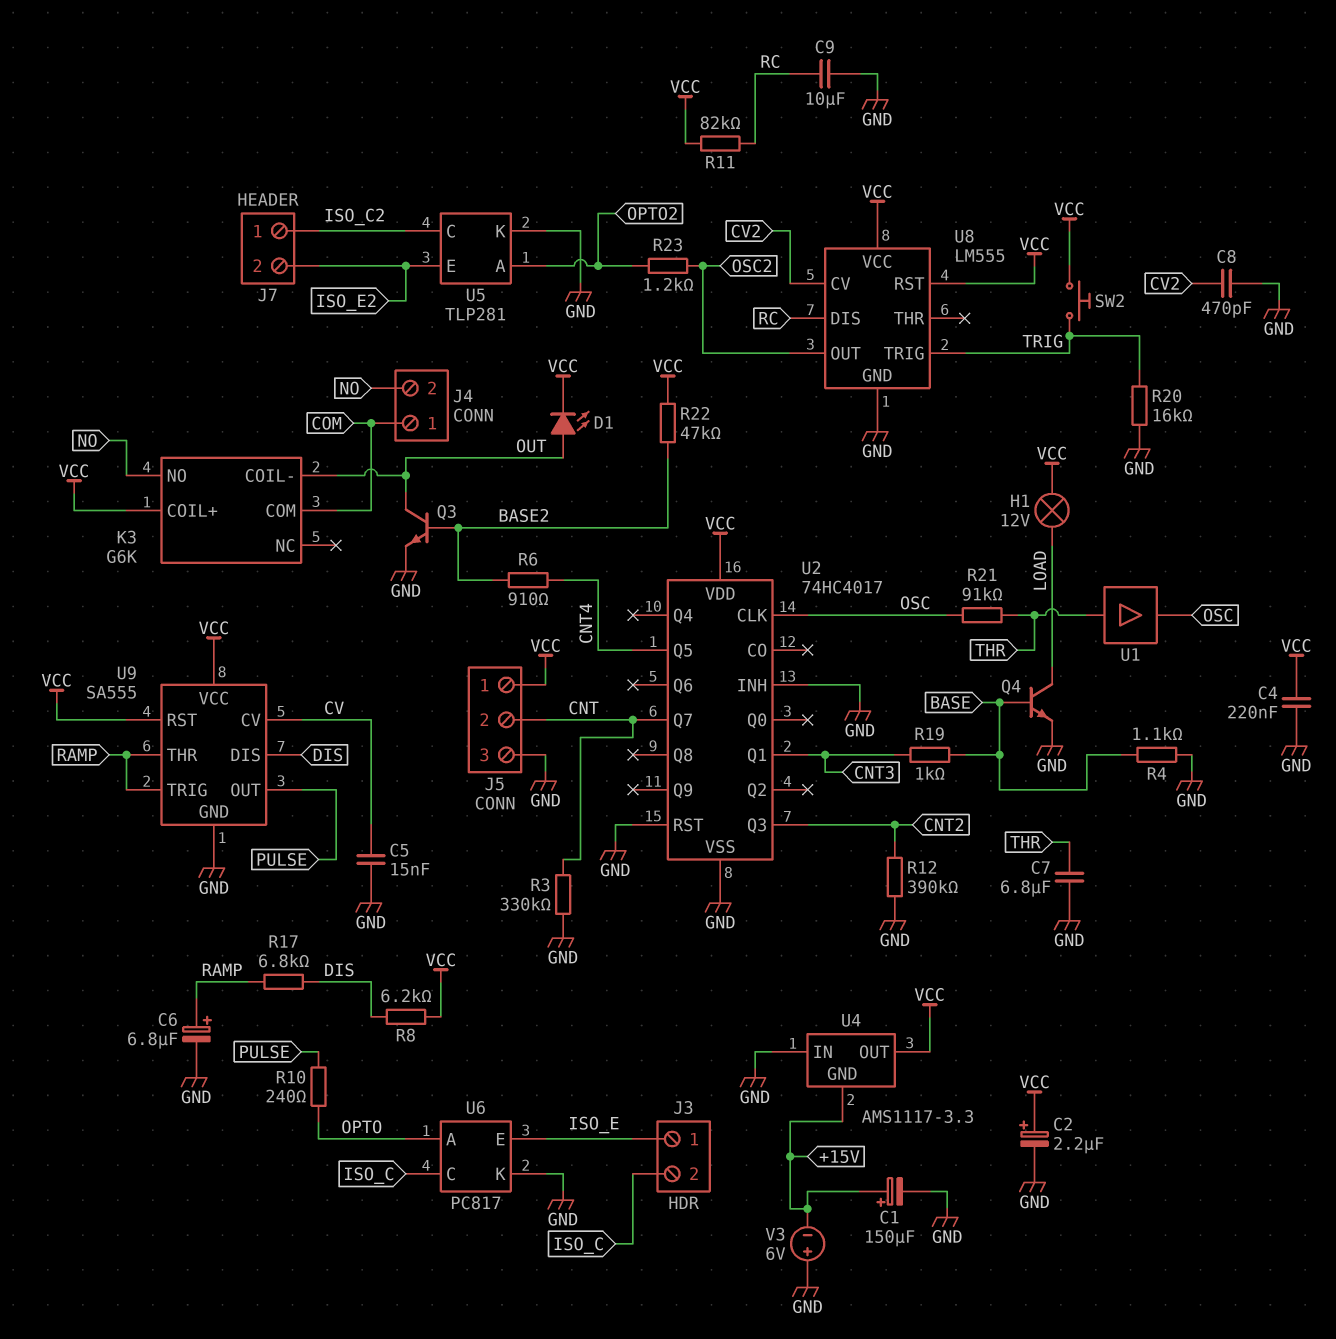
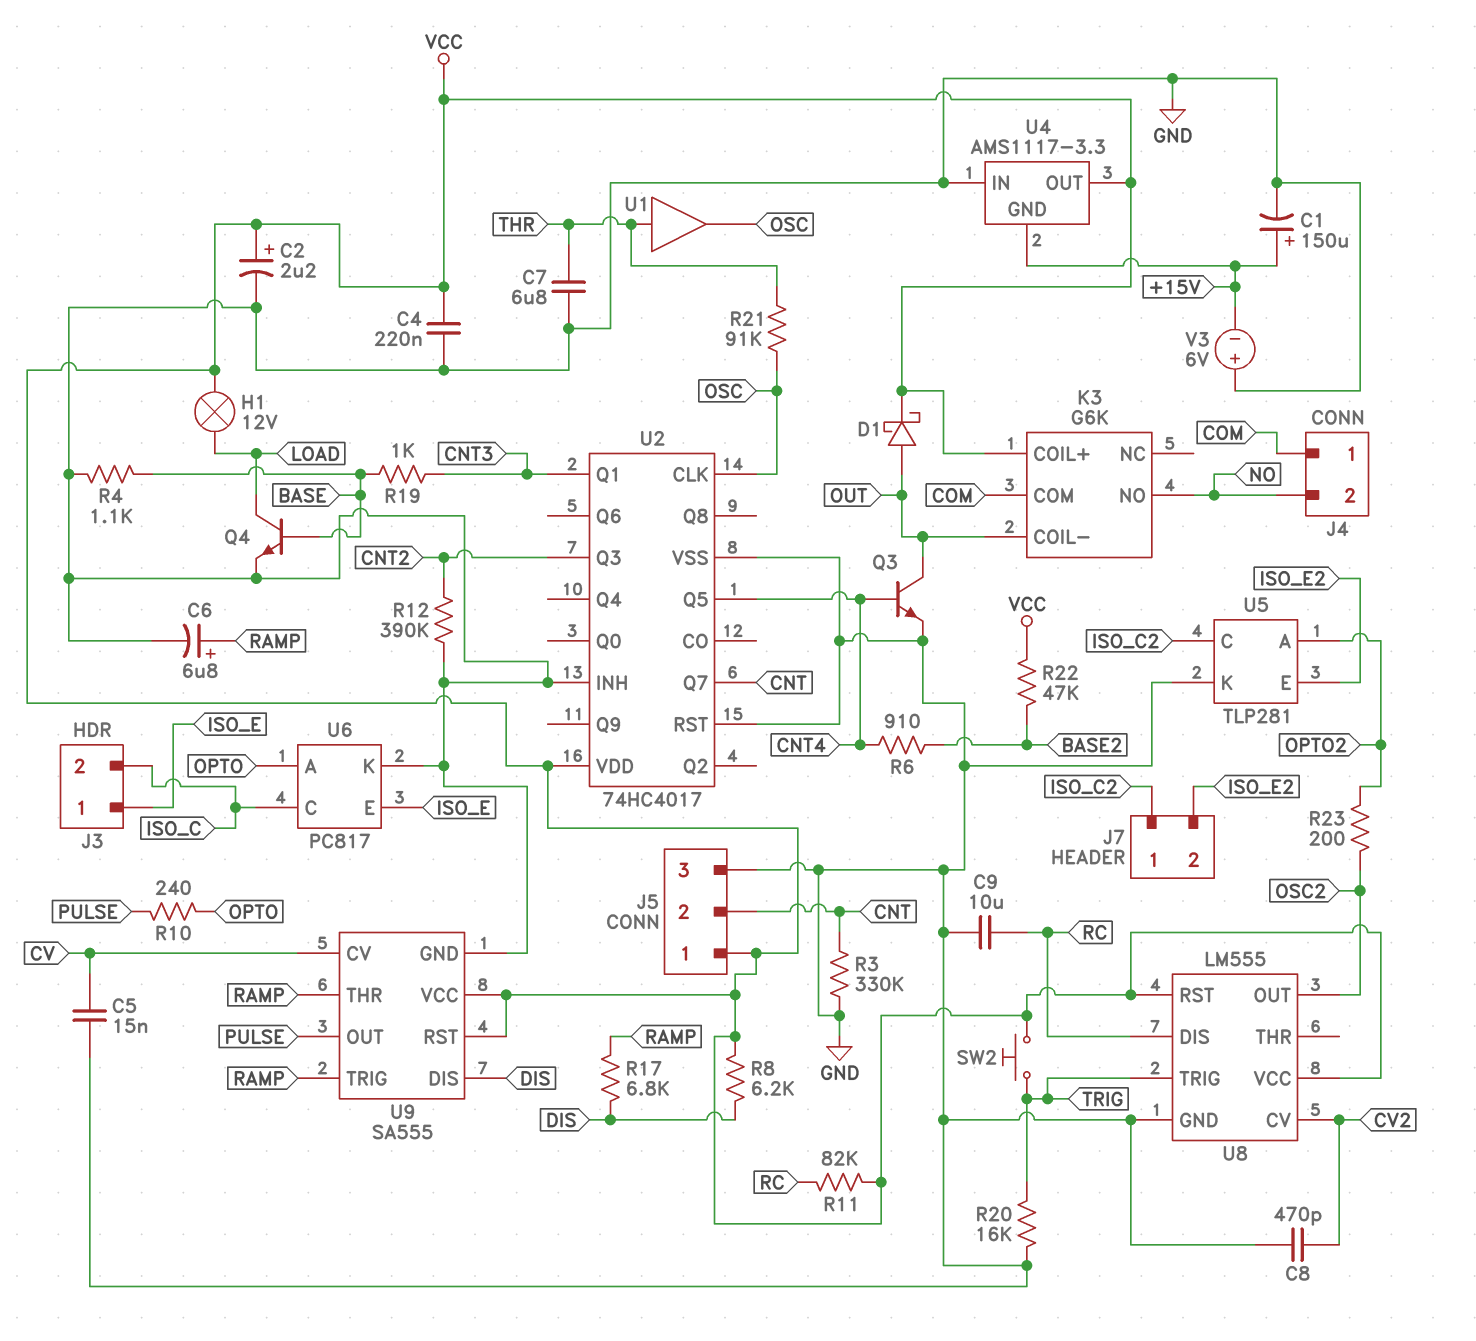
D1: LED (A OUT, K VCC) -> schottky (A OUT, K VCC)
Q3: NPN (B BASE2, C OUT, E GND) -> NPN (B CNT4, C OUT, E GND)
R23: 1.2k (OPTO2, OSC2) -> 200 (OPTO2, OSC2)

